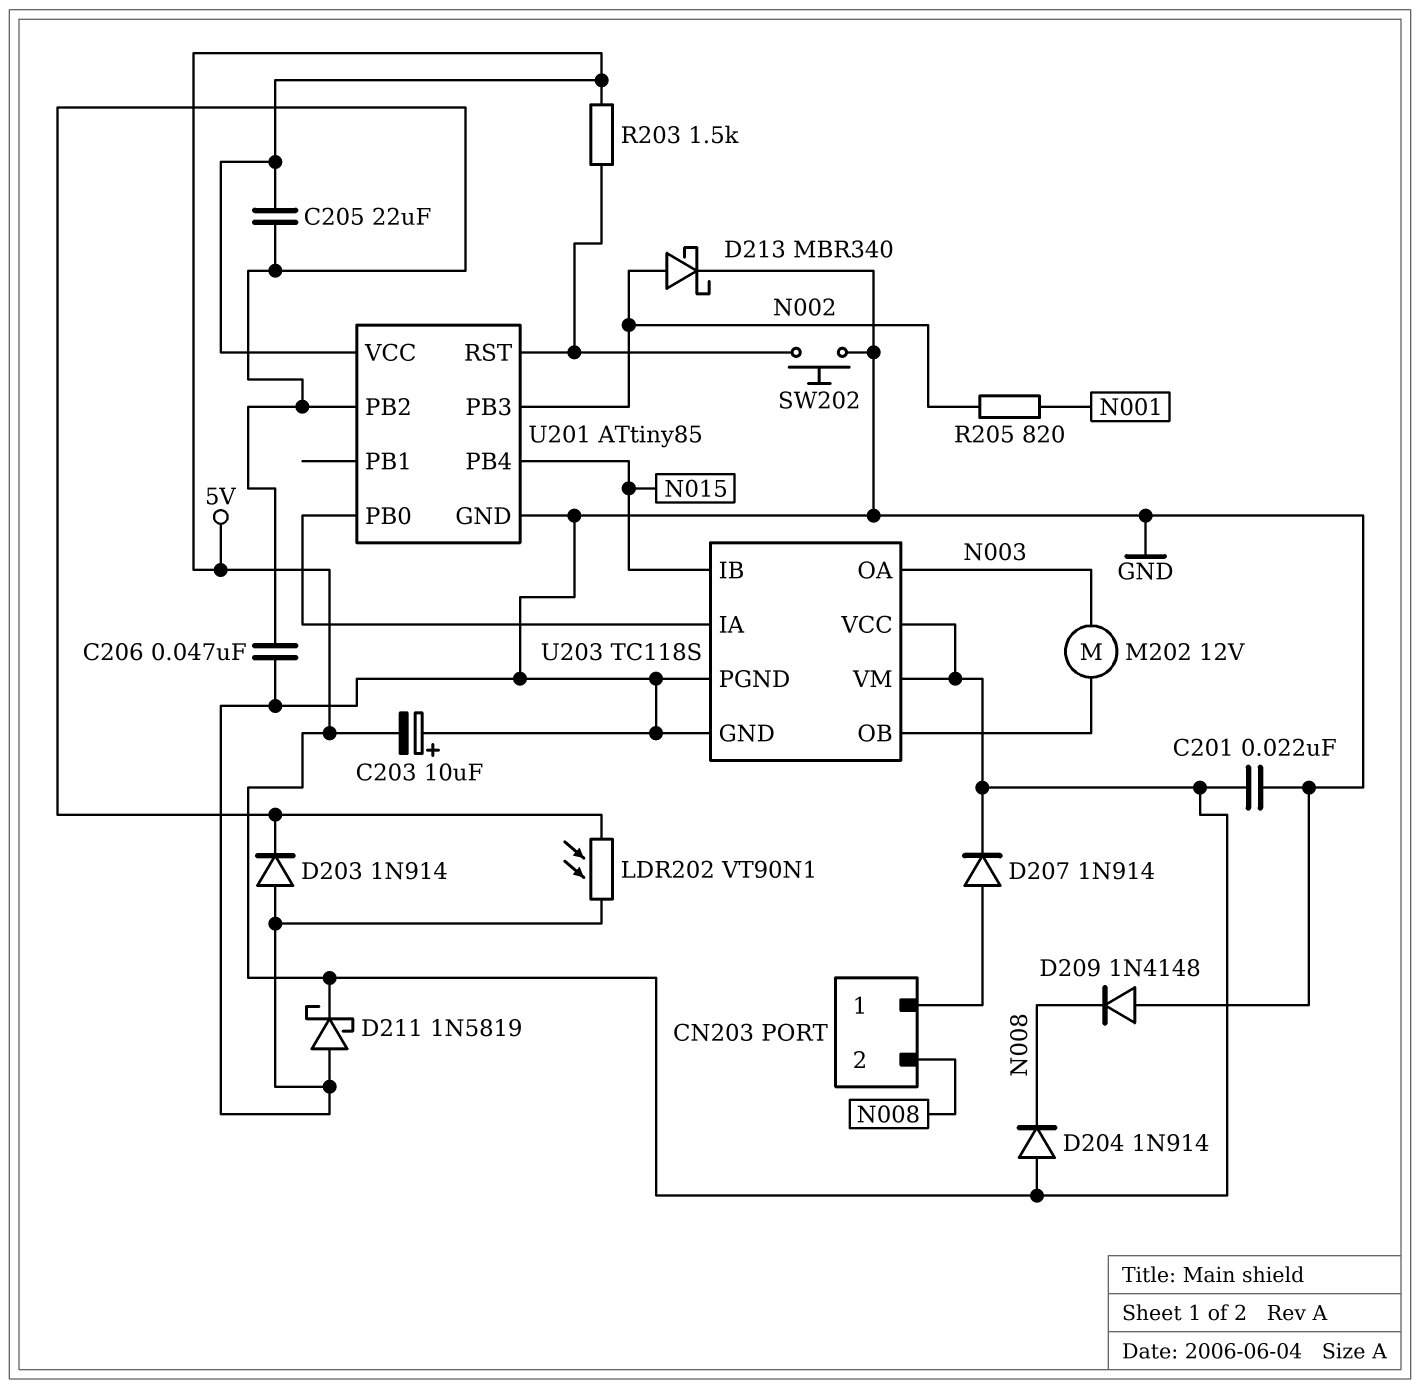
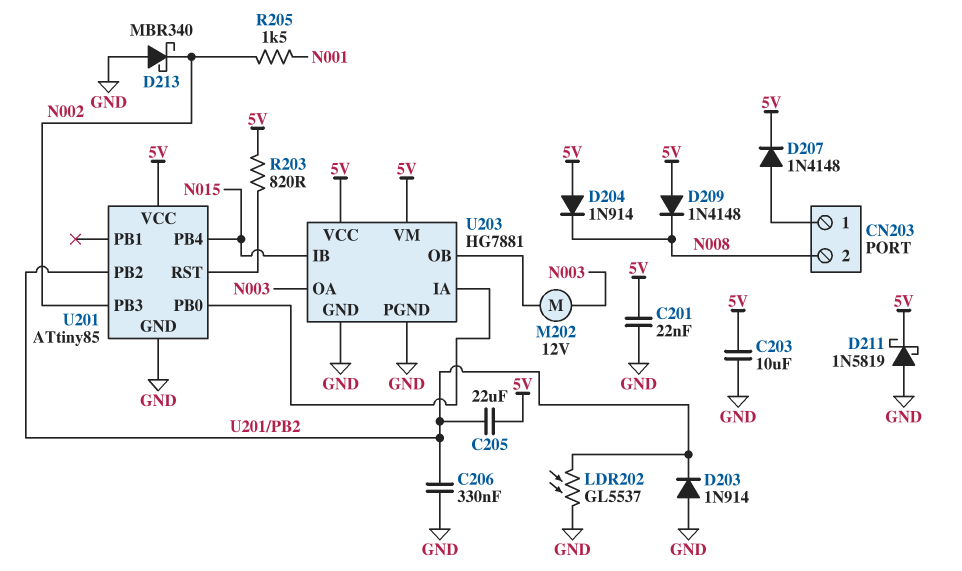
C203: 10uF (plus GND, minus 5V) -> 10uF (5V, GND)
C206: 47nF (GND, U201/PB2) -> 330nF (GND, U201/PB2)
D207: diode 1N914 (A CN203/1, K 5V) -> diode 1N4148 (A CN203/1, K 5V)
D209: diode 1N4148 (A GND, K N008) -> diode 1N4148 (A 5V, K N008)
D213: schottky MBR340 (A N002, K GND) -> schottky MBR340 (A GND, K N002)
LDR202: VT90N1 (GND, U201/PB2) -> GL5537 (GND, U201/PB2)
R203: 1.5k (5V, U201/RST) -> 820 (5V, U201/RST)
R205: 820 (N001, N002) -> 1.5k (N001, N002)
SW202: button (GND, U201/RST) -> none
U203: TC118S -> HG7881

